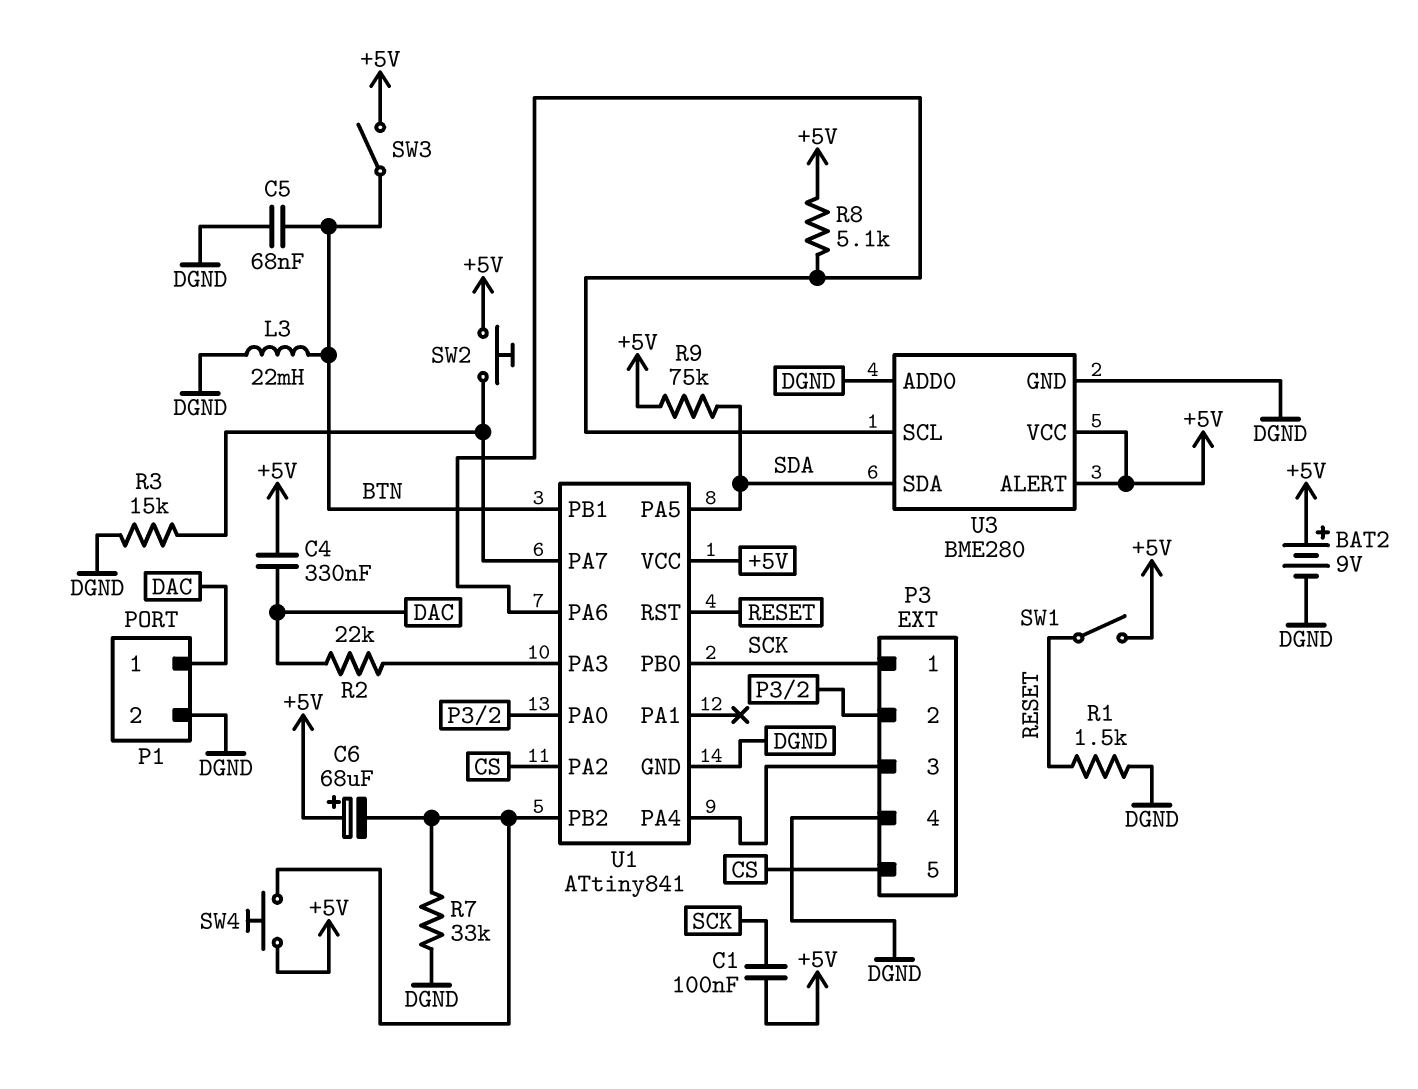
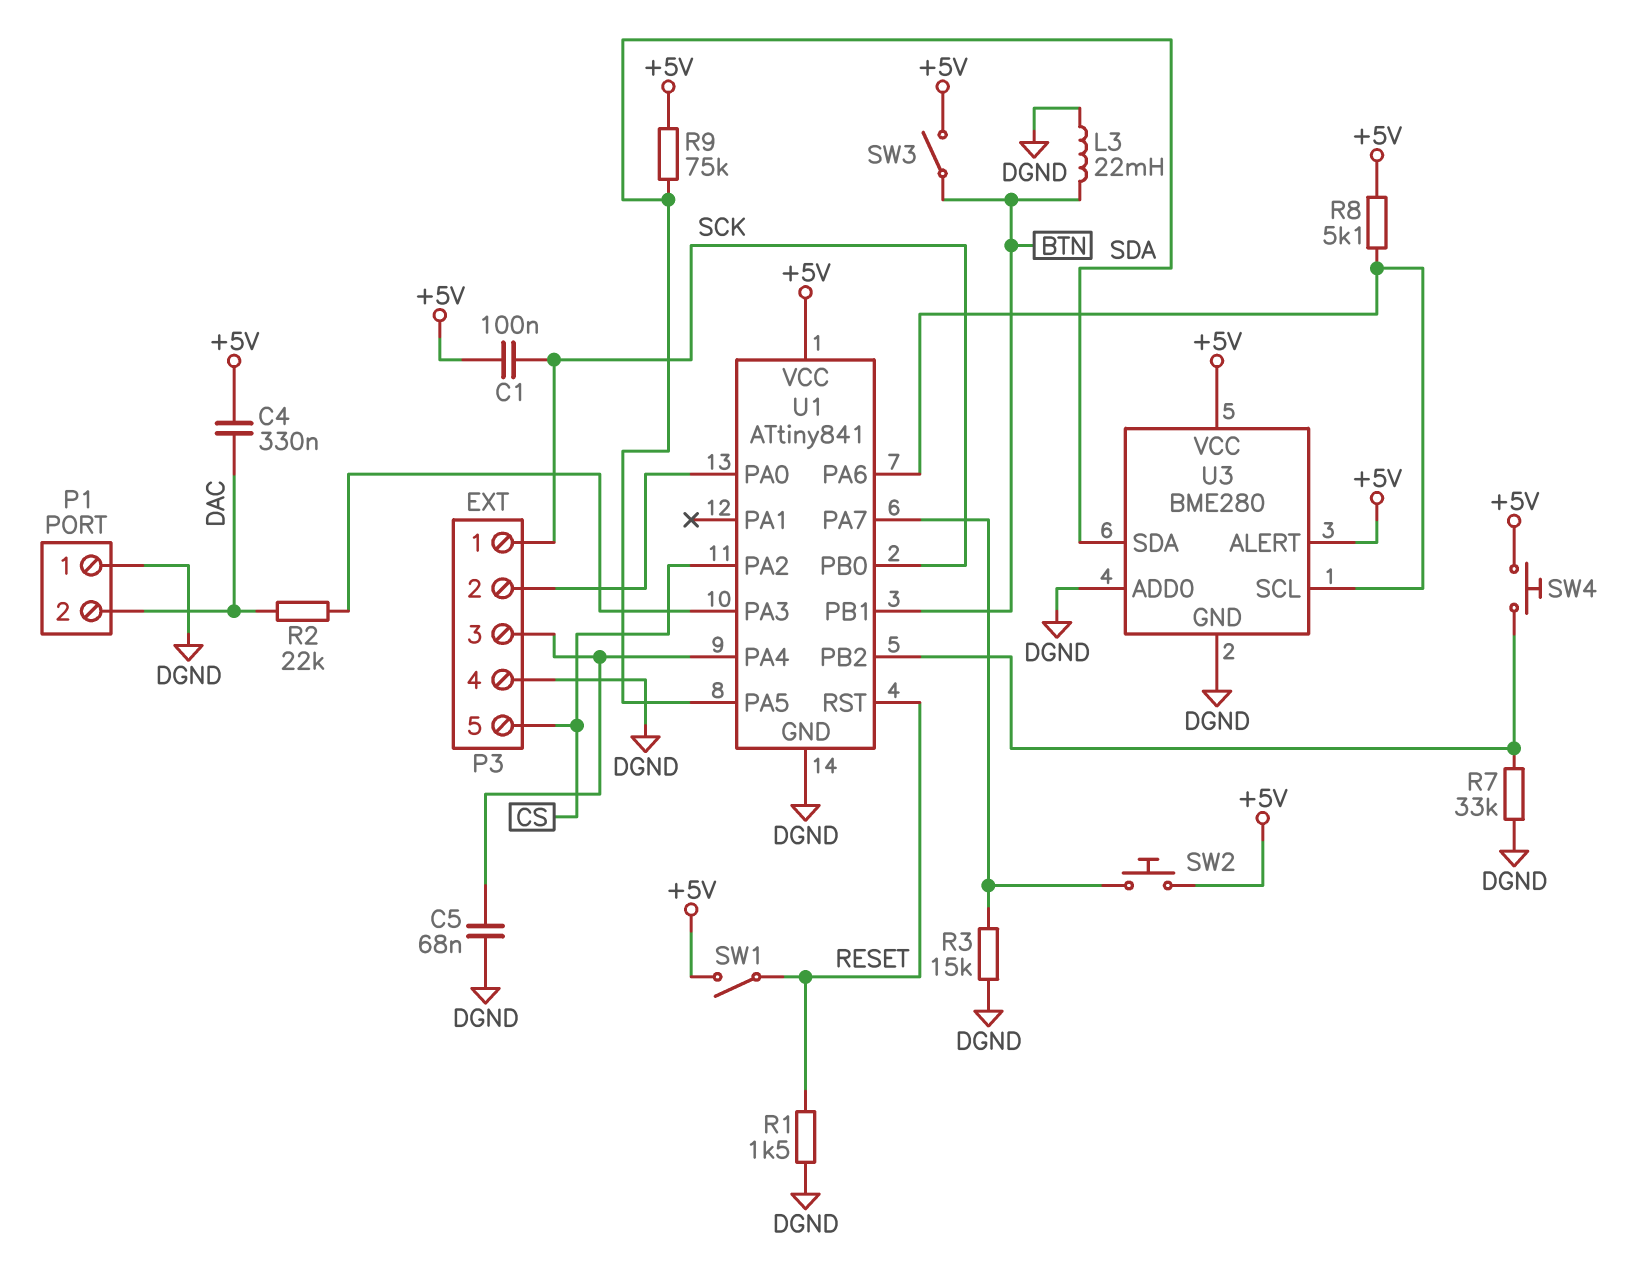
BAT2: 9V (plus +5V, minus DGND) -> none
C5: 68nF (BTN, DGND) -> 68nF (DGND, P3/3)
C6: 68uF (plus +5V, minus U1/PB2) -> none
P1 pin 1: DAC -> DGND
P1 pin 2: DGND -> DAC

